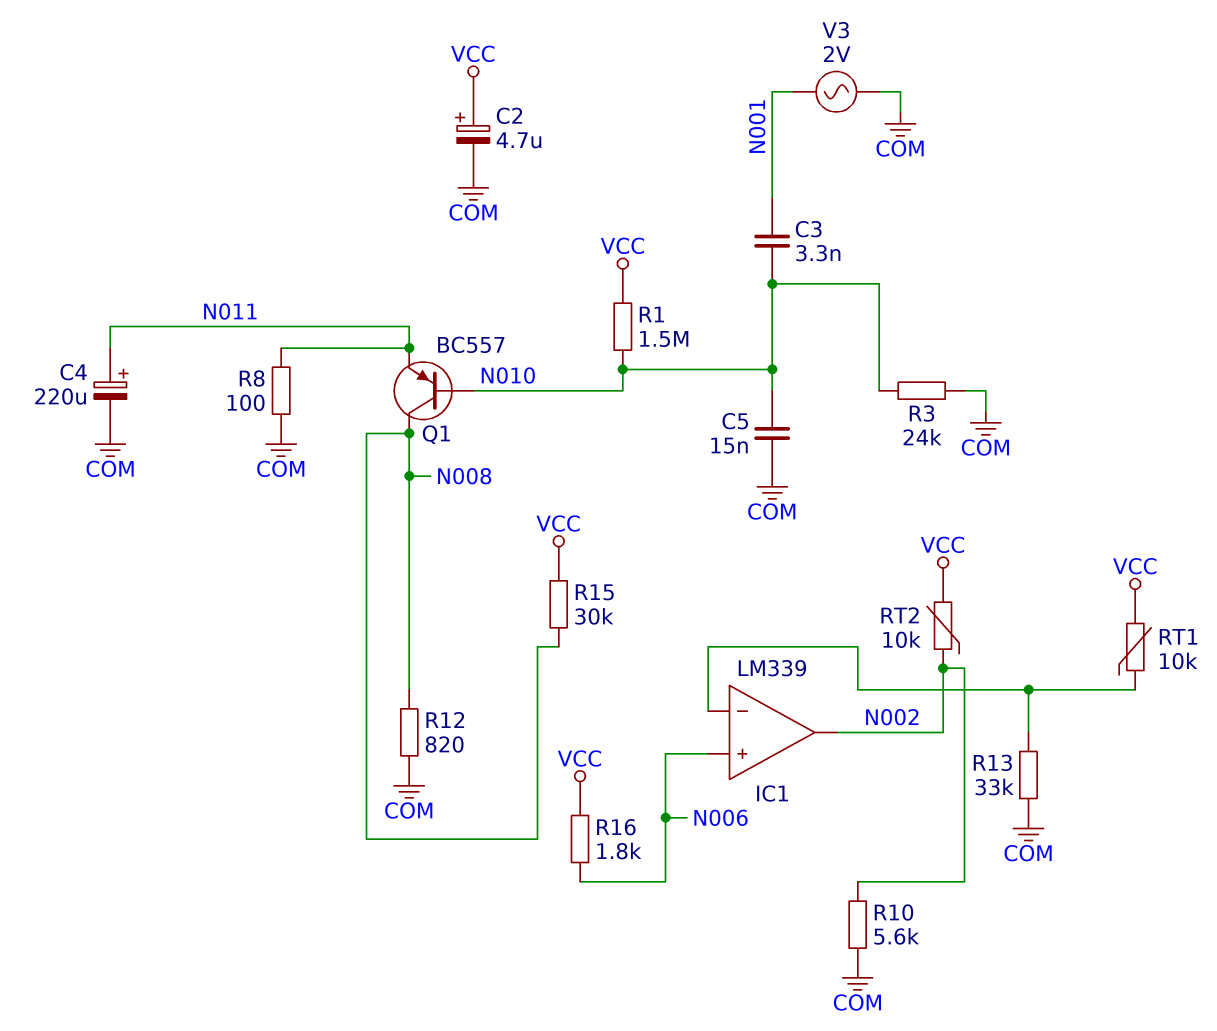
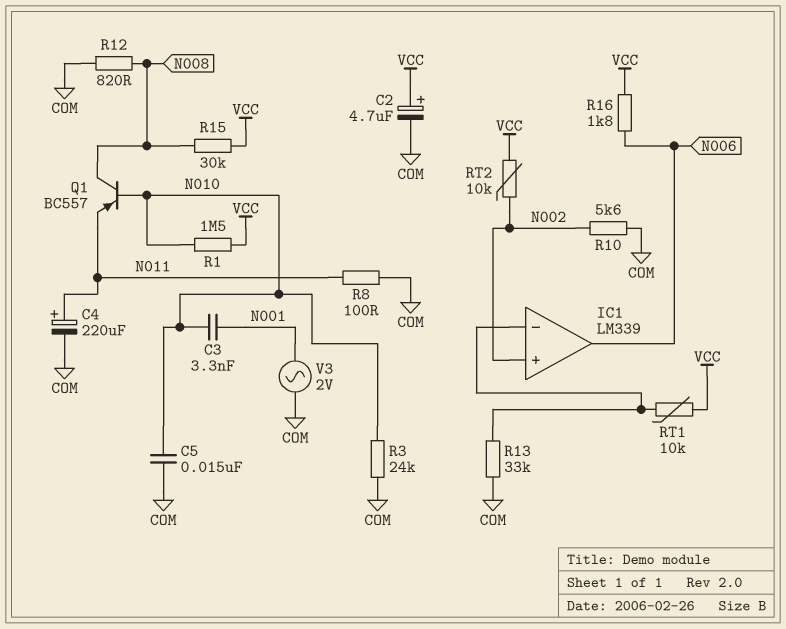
IC1 pin in+: N006 -> N002
IC1 pin out: N002 -> N006

